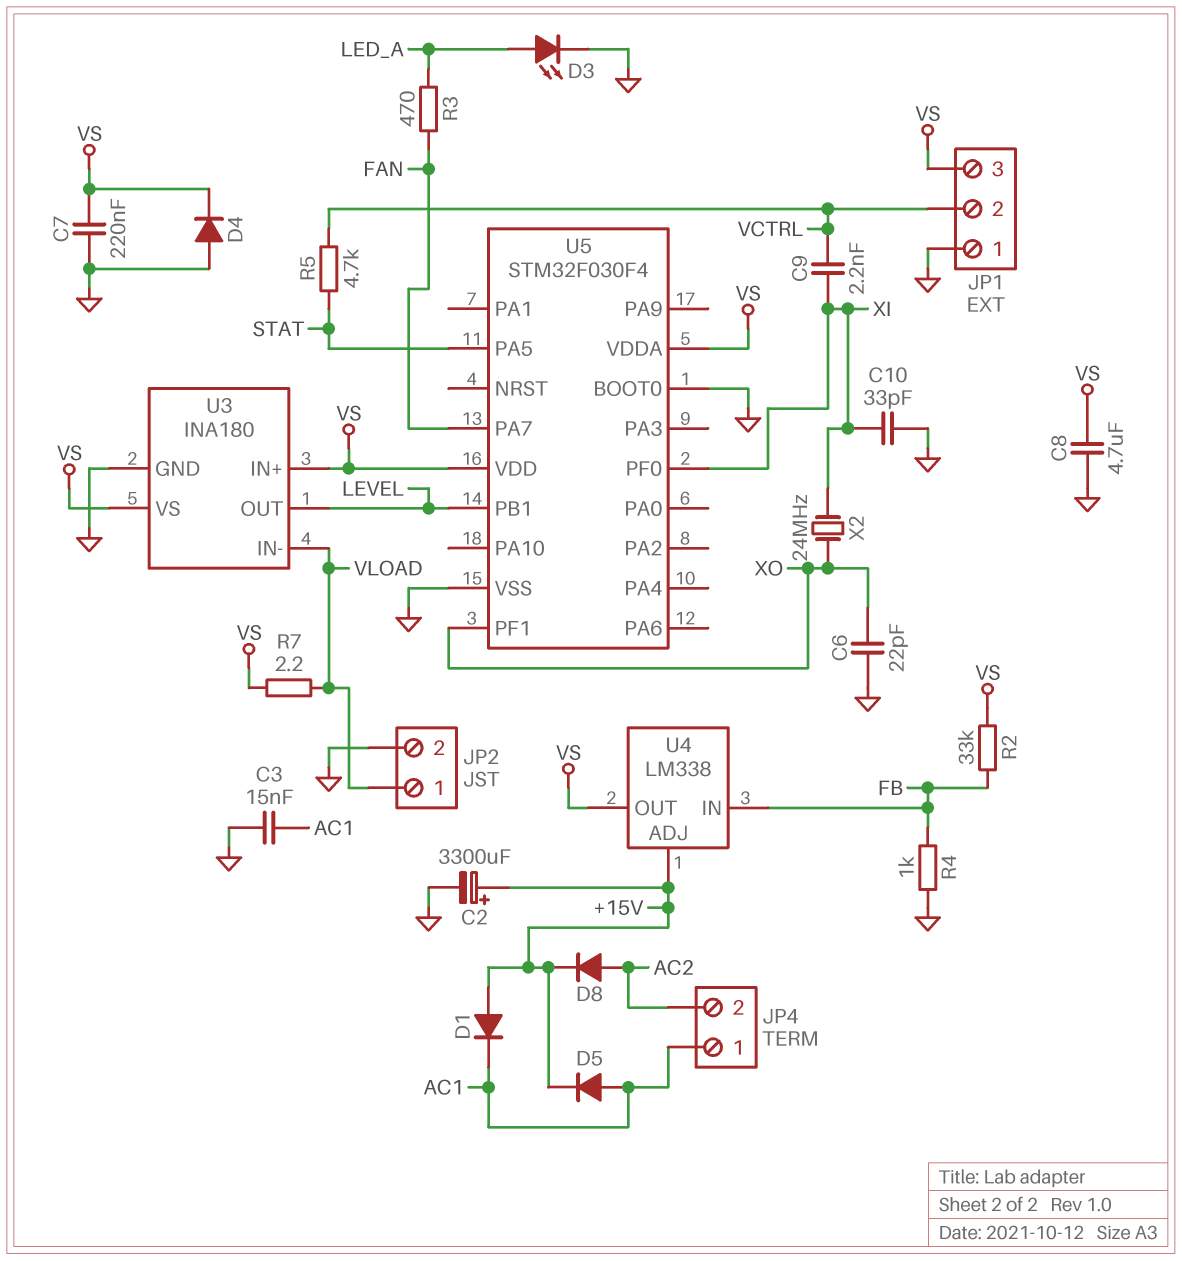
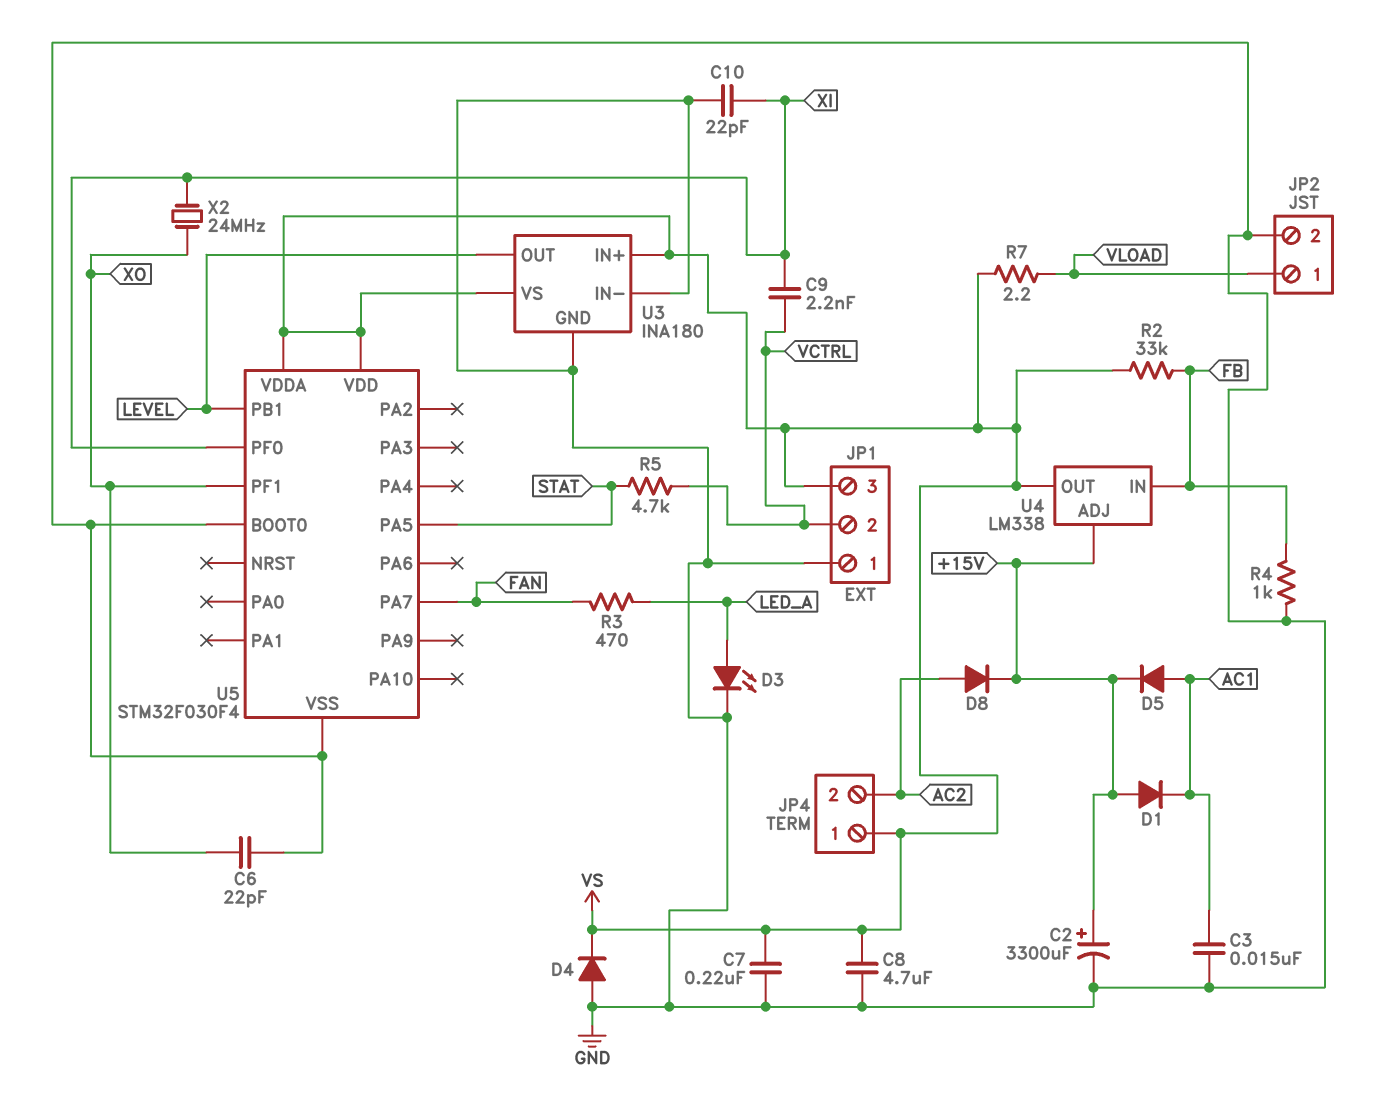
C10: 33pF (GND, XI) -> 22pF (GND, XI)
JP4 pin 1: AC1 -> VS
U3 pin IN-: VLOAD -> GND

